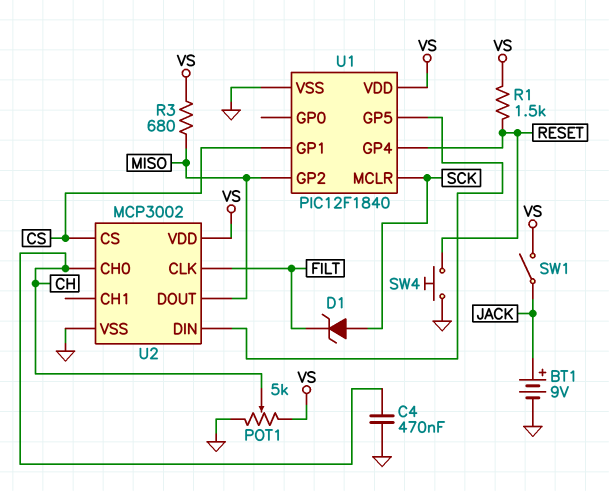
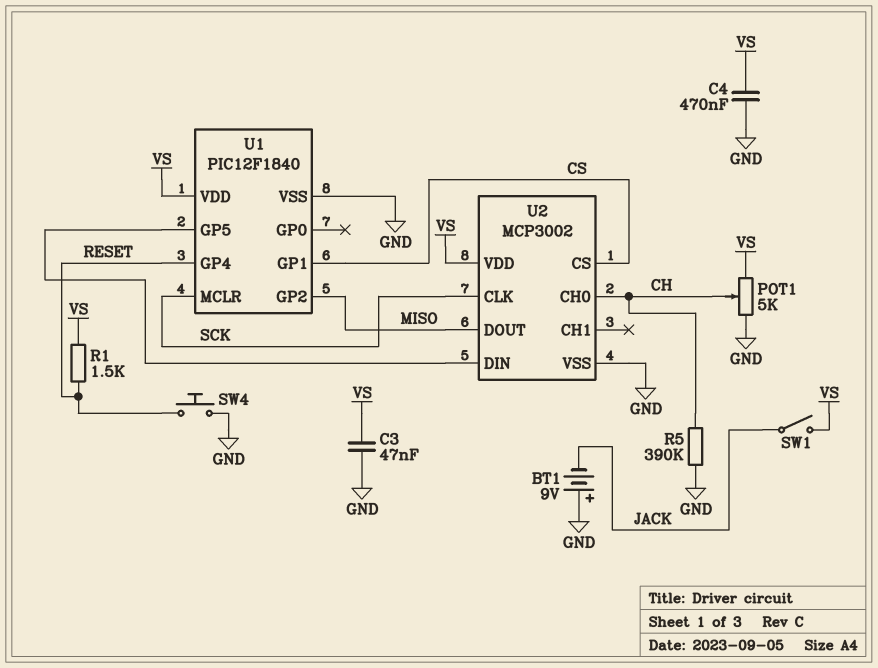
BT1: 9V (plus JACK, minus GND) -> 9V (plus GND, minus JACK)
C3: none -> 47nF (GND, VS)
C4: 470nF (CH, GND) -> 470nF (GND, VS)
D1: zener (A SCK, K FILT) -> none
R3: 680 (MISO, VS) -> none
R5: none -> 390k (CH, GND)
U2 pin CLK: FILT -> SCK

